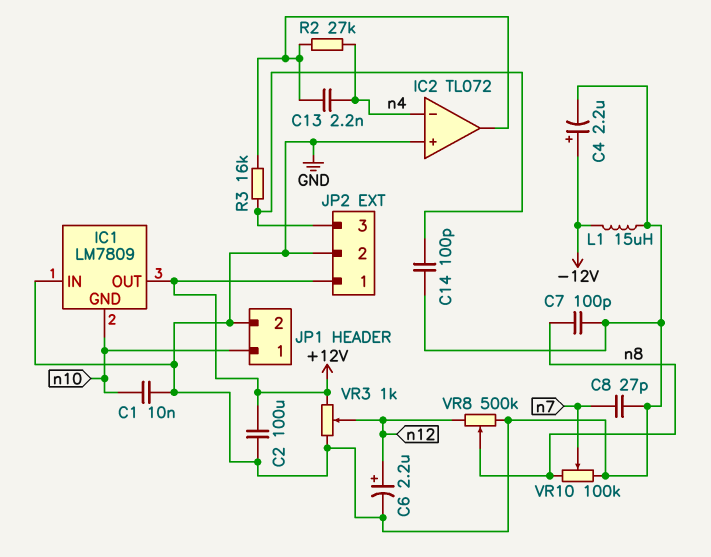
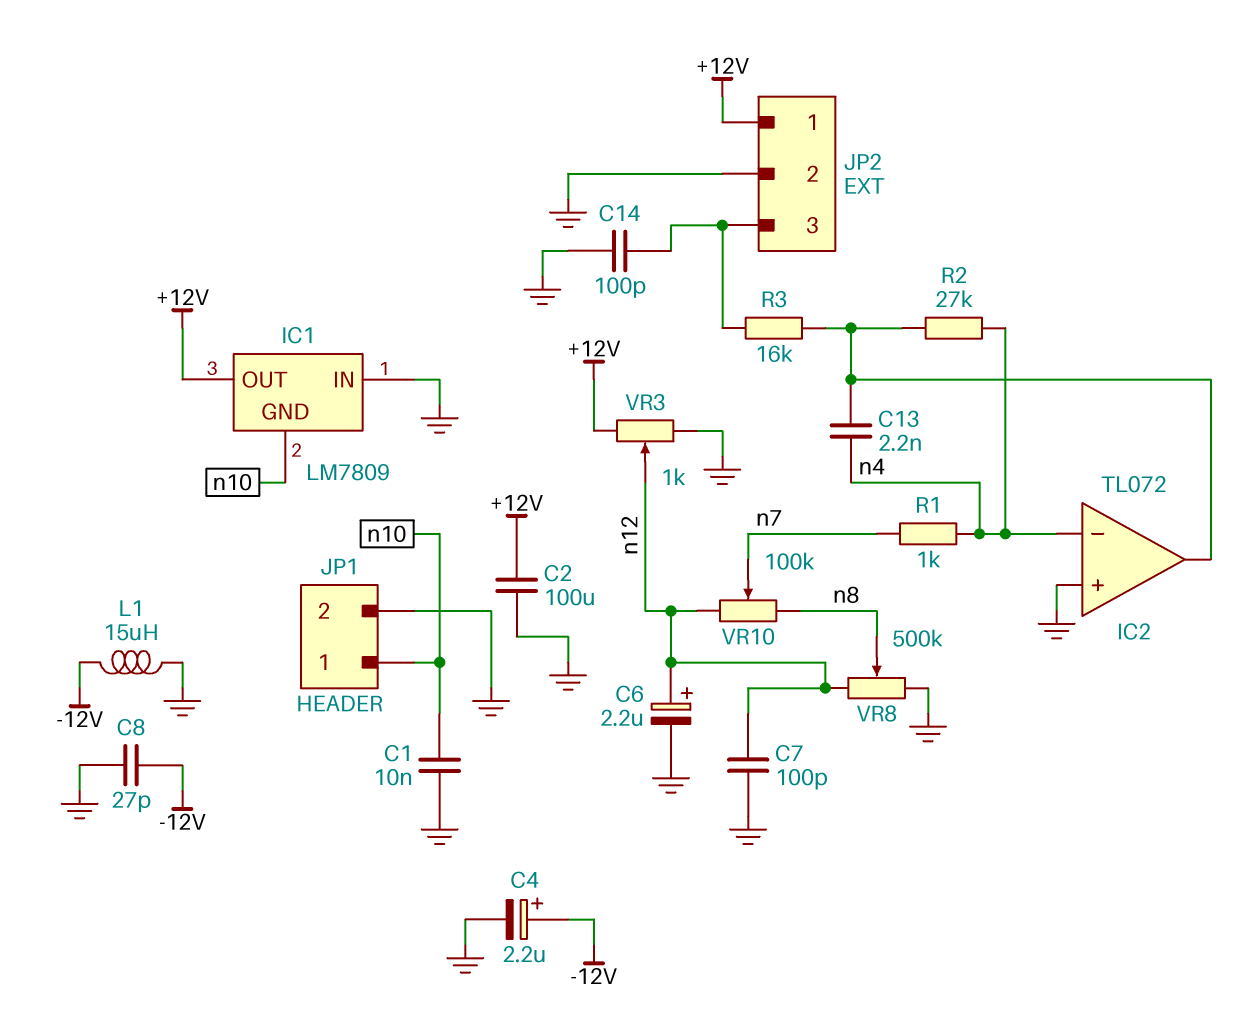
C7: 100pF (GND, n8) -> 100pF (GND, n12)
C8: 27pF (GND, n7) -> 27pF (-12V, GND)
R1: none -> 1k (n4, n7)
VR10: 100k (GND, n8, wiper n7) -> 100k (n8, n12, wiper n7)

